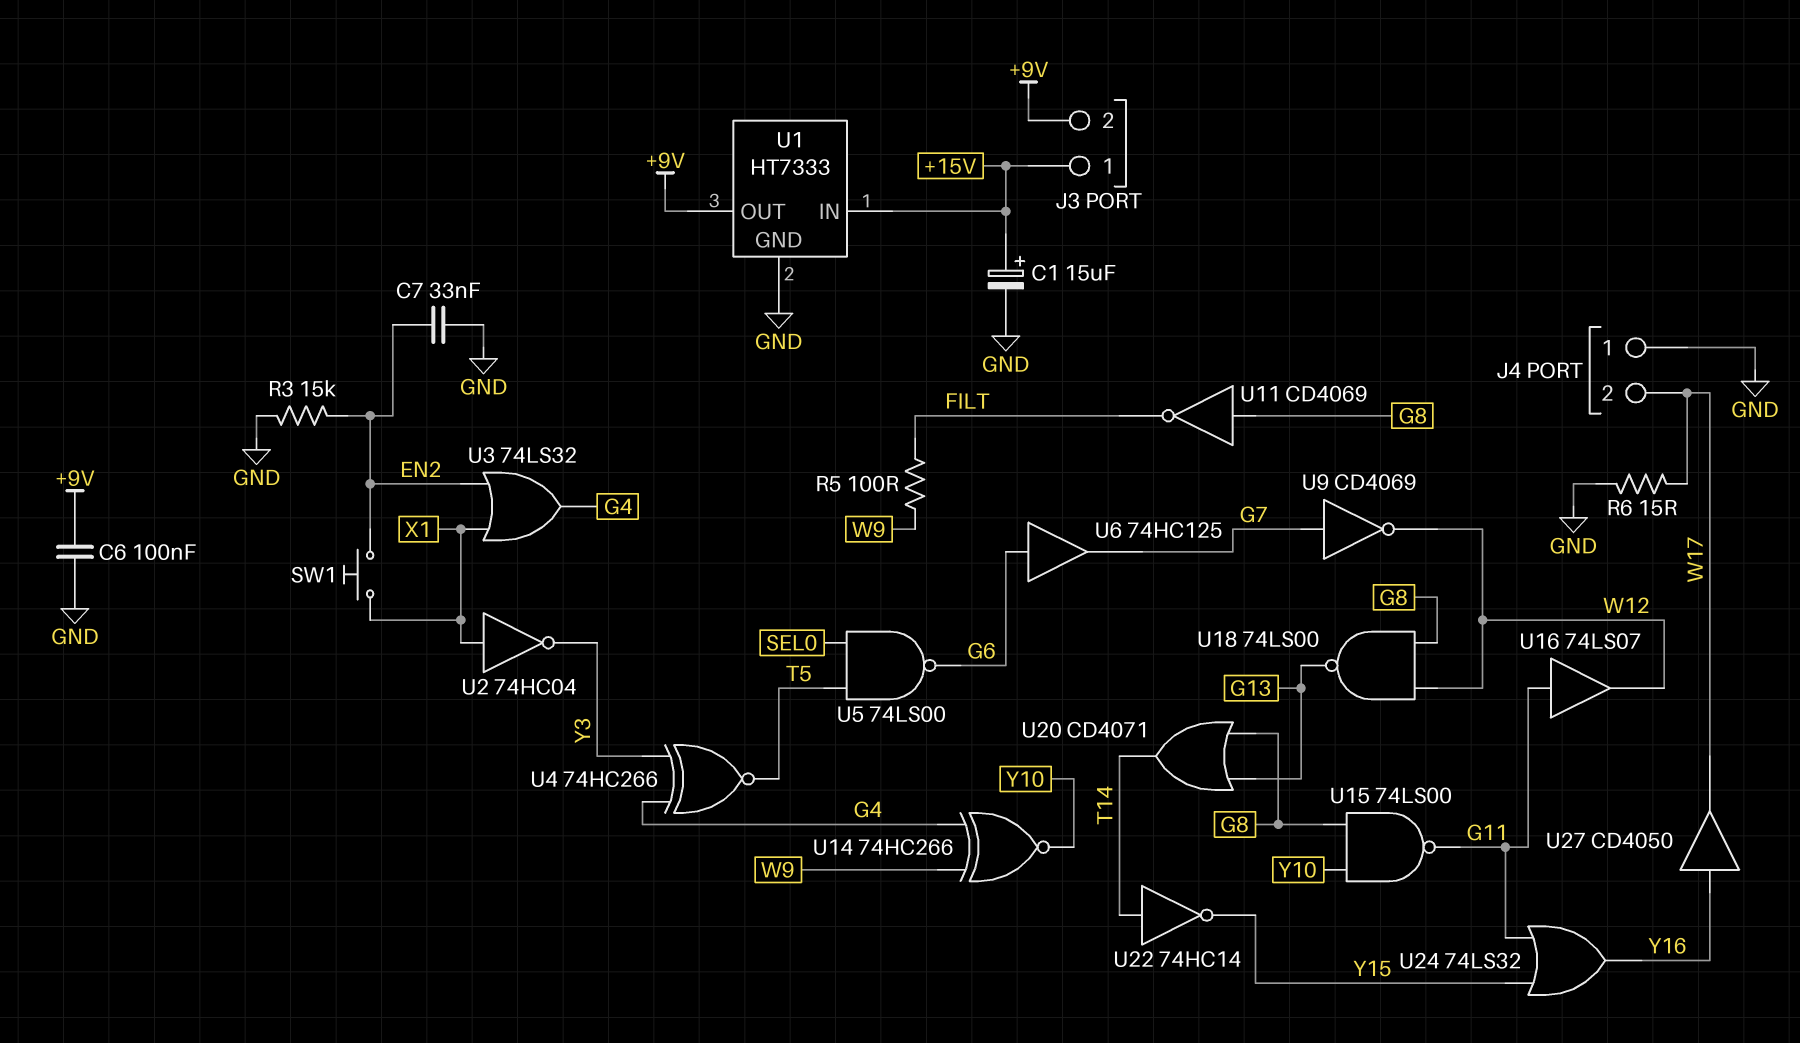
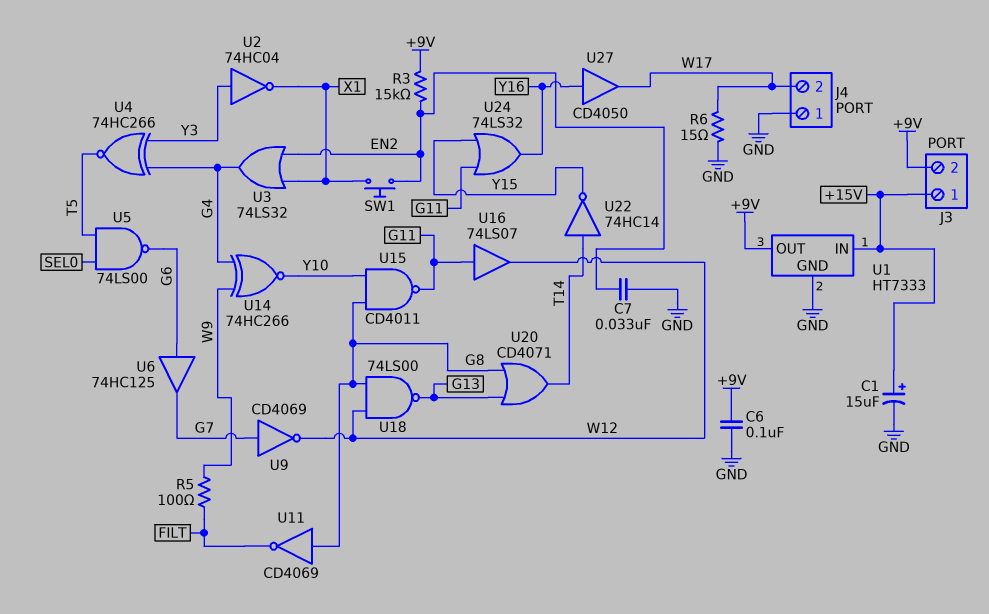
R3: 15k (EN2, GND) -> 15k (+9V, EN2)
U2: NOT 74HC04 (in X1, out Y3) -> NOT 74HC04 (in Y3, out X1)
U15: NAND 74LS00 (in G8, in Y10, out G11) -> NAND CD4011 (in G8, in Y10, out G11)

